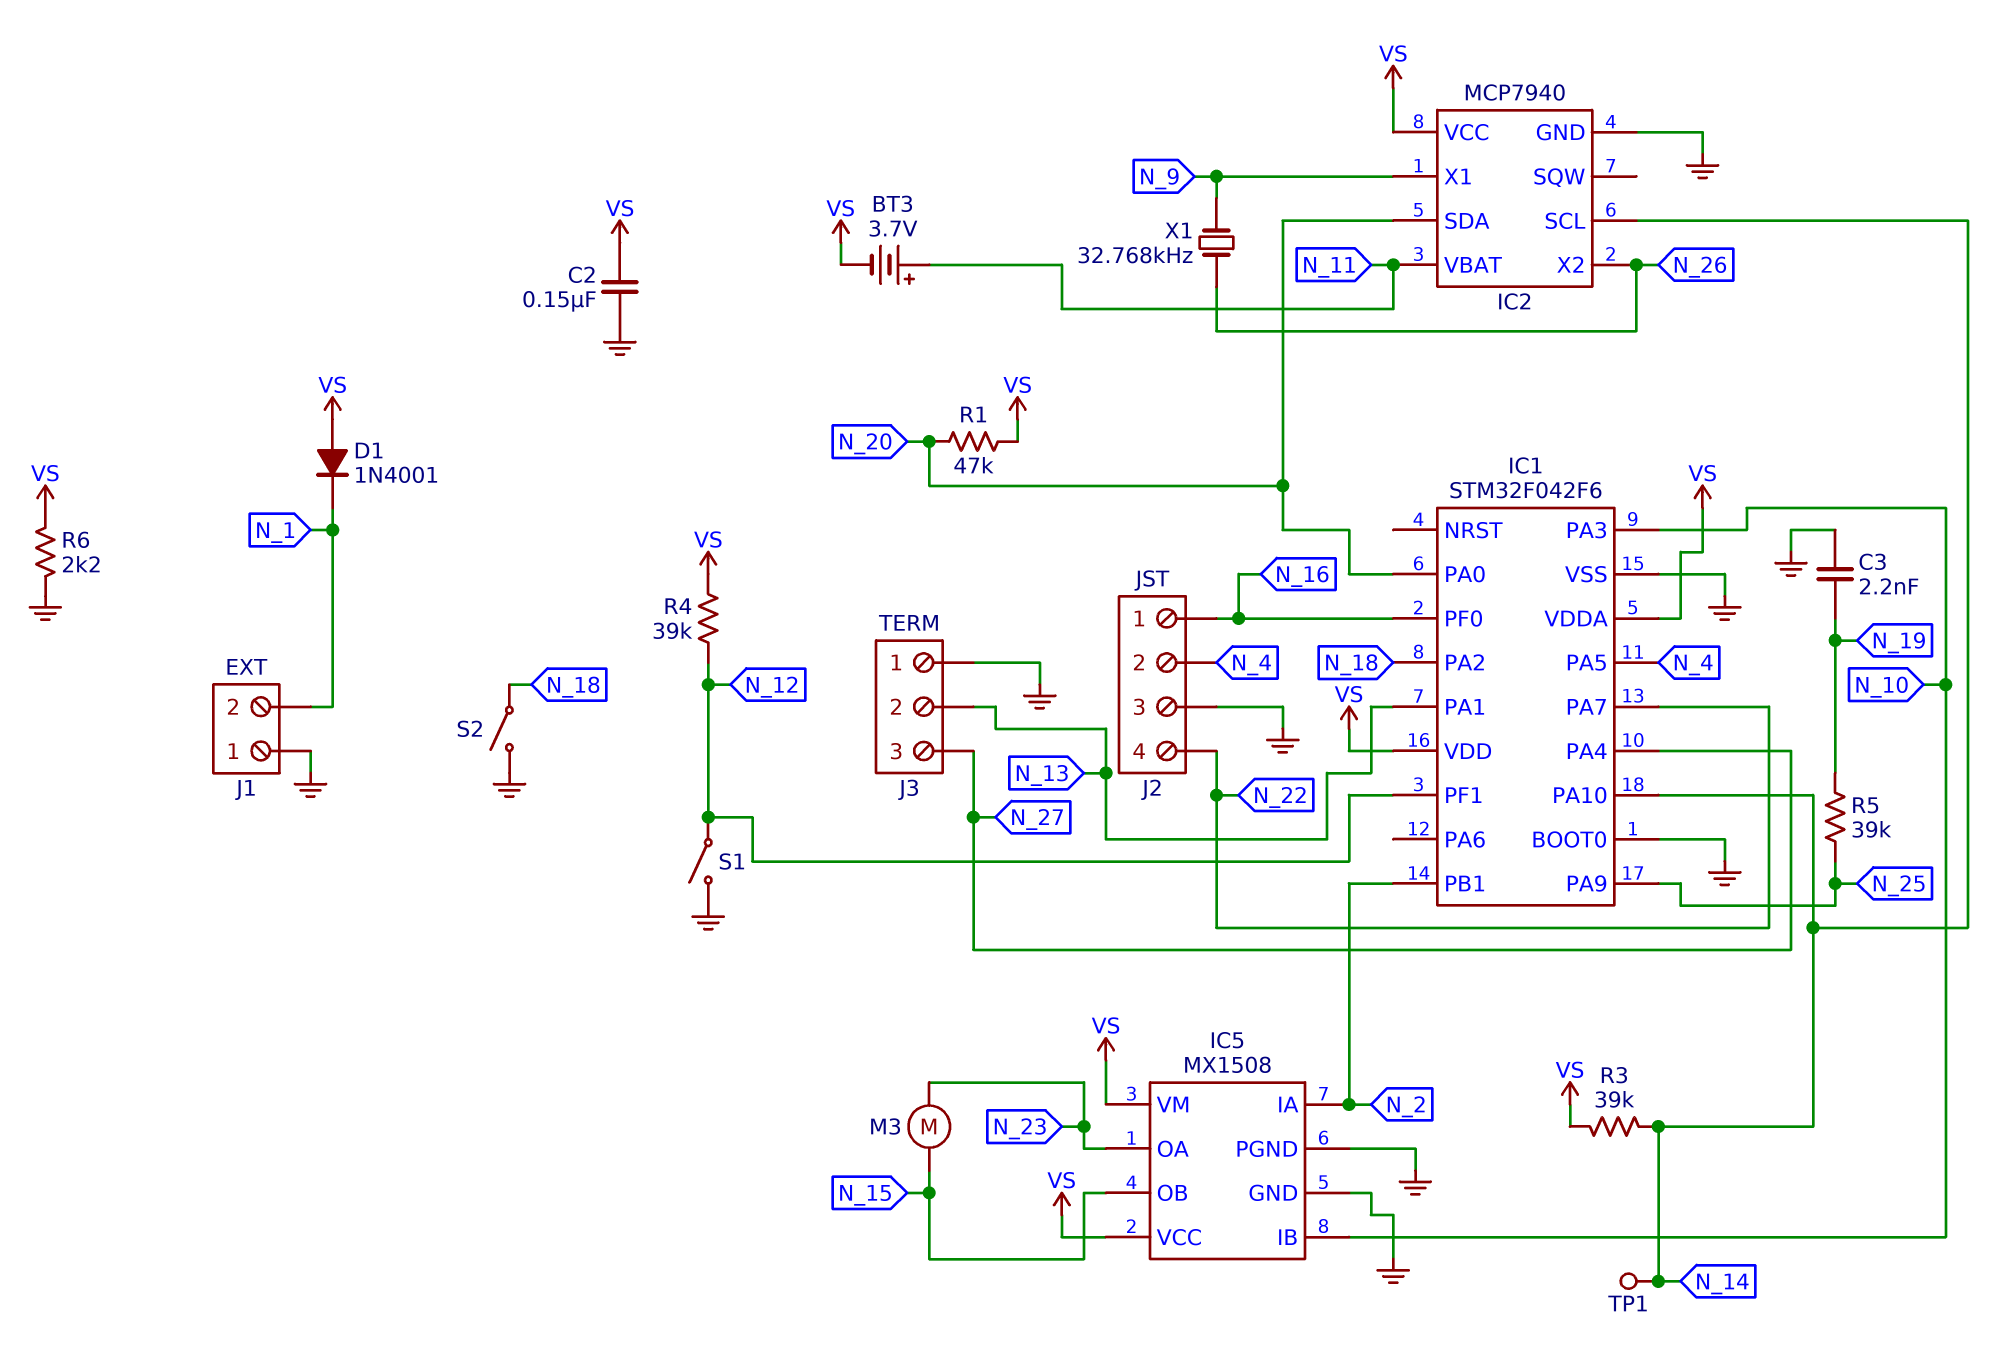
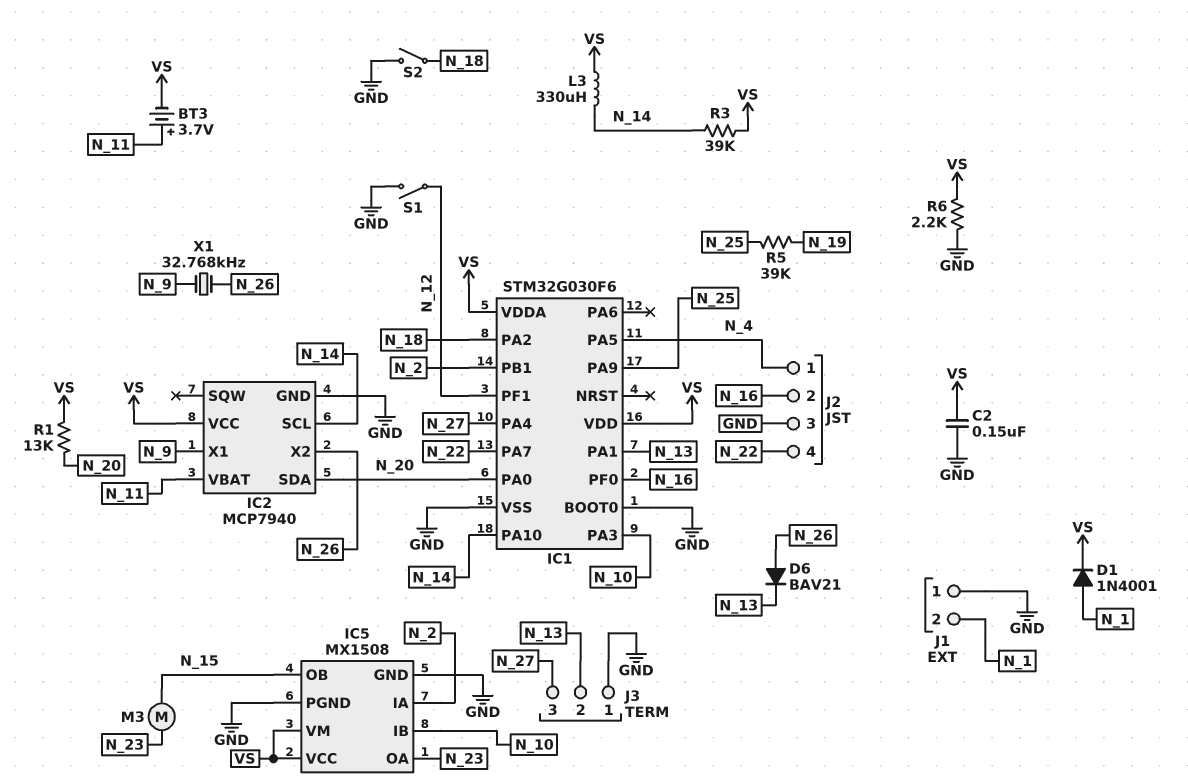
C3: 2.2nF (GND, N_19) -> none
D1: diode 1N4001 (A VS, K N_1) -> diode 1N4001 (A N_1, K VS)
D6: none -> diode BAV21 (A N_26, K N_13)
IC1: STM32F042F6 -> STM32G030F6
J2 pin 1: N_16 -> N_4
J2 pin 2: N_4 -> N_16
L3: none -> 330uH (N_14, VS)
R1: 47k (N_20, VS) -> 13k (N_20, VS)
R4: 39k (N_12, VS) -> none
TP1: test point (N_14) -> none

